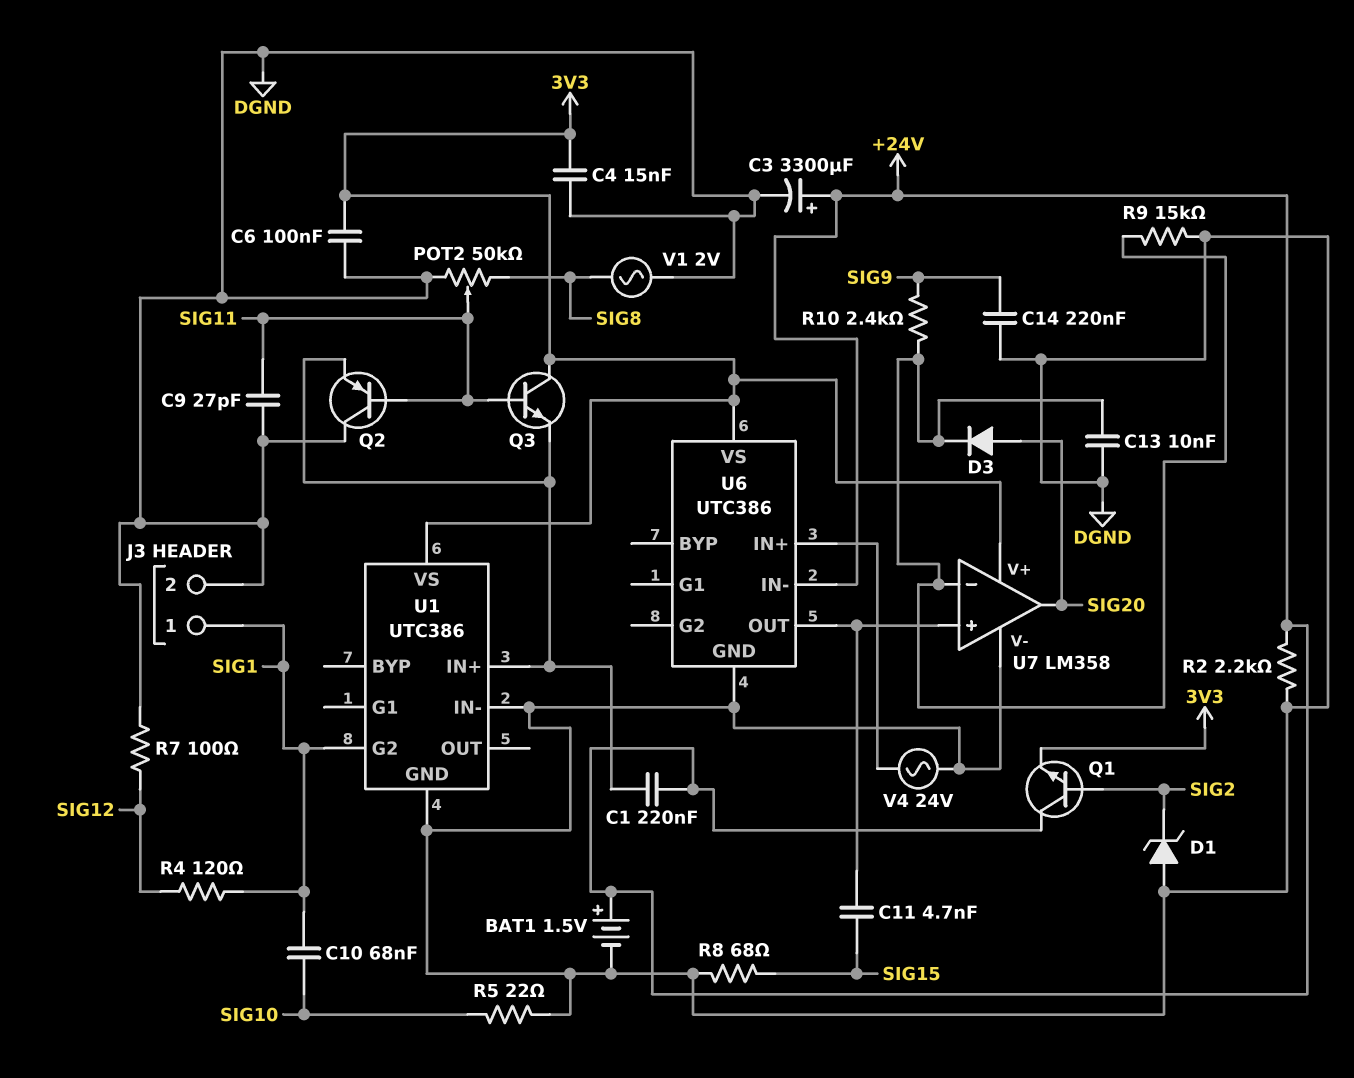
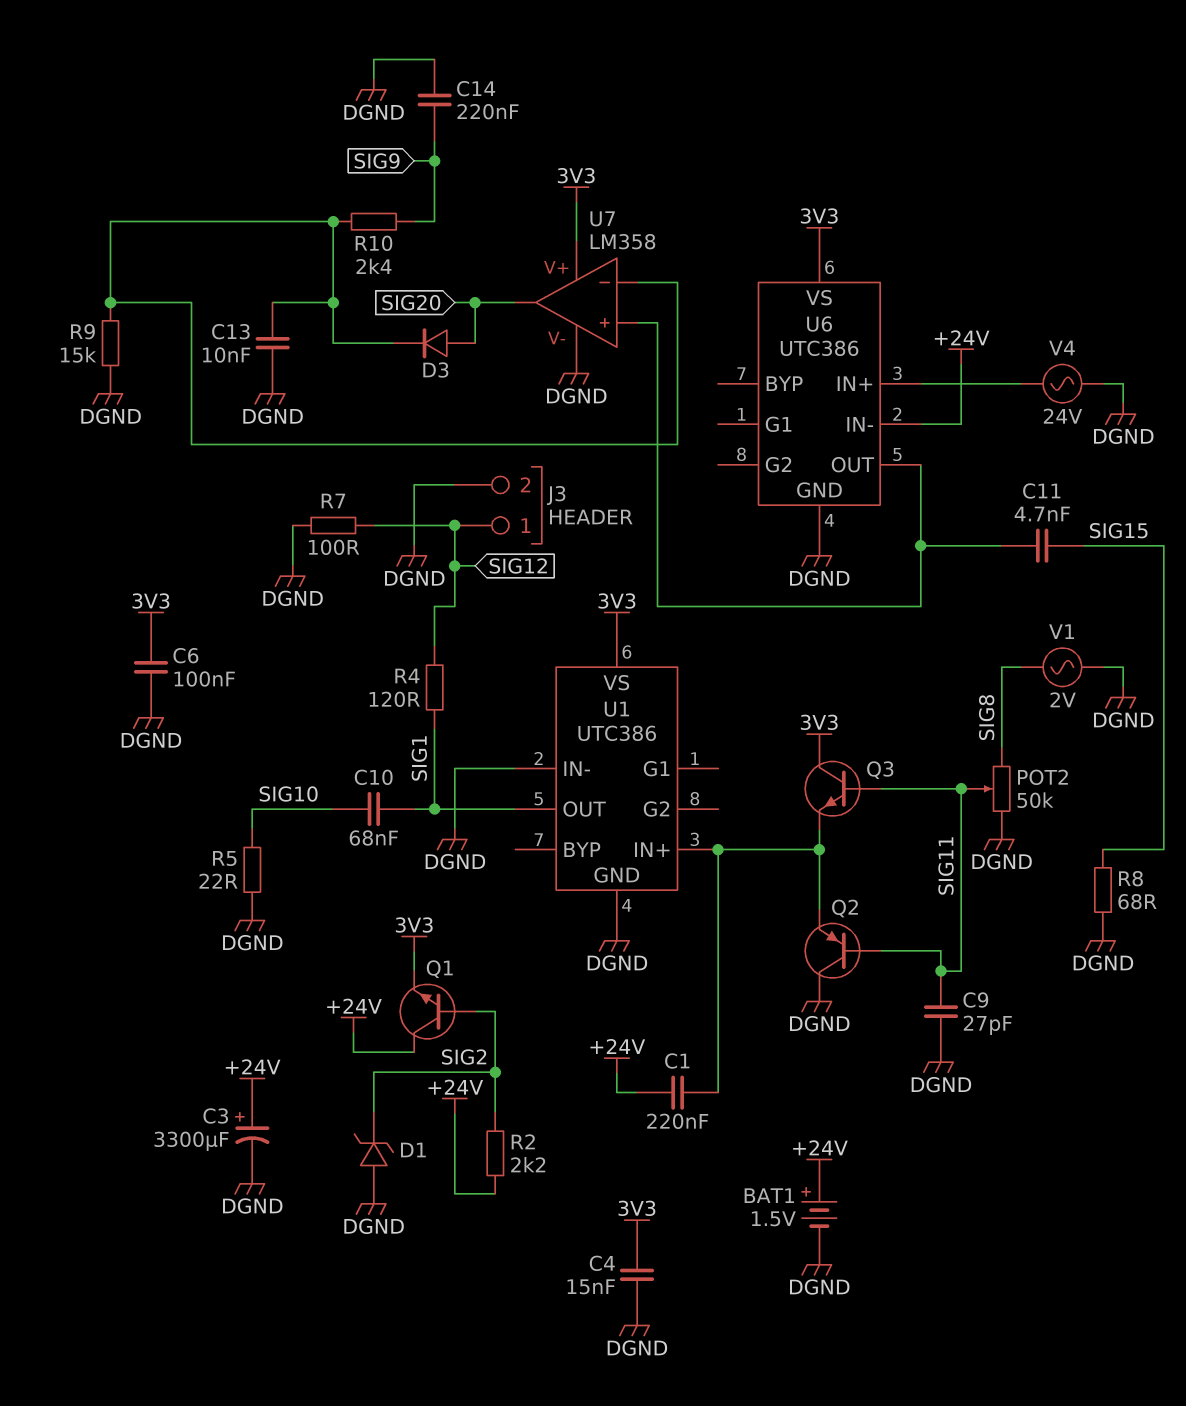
J3 pin 1: SIG1 -> SIG12
R2: 2.2k (+24V, DGND) -> 2.2k (+24V, SIG2)
U1 pin G2: SIG1 -> none
U1 pin OUT: none -> SIG1

